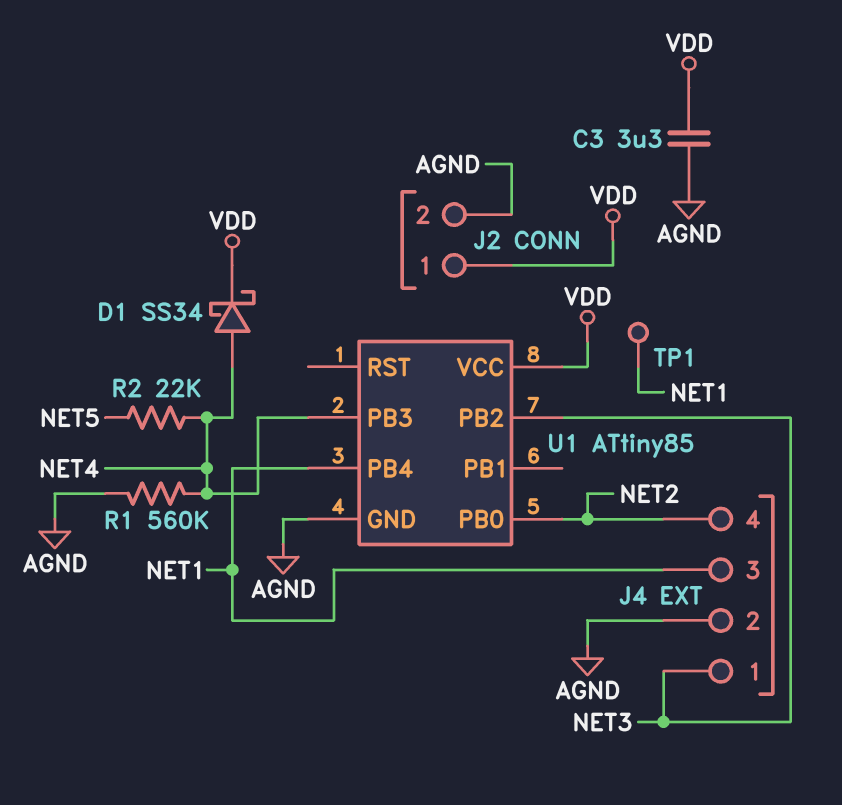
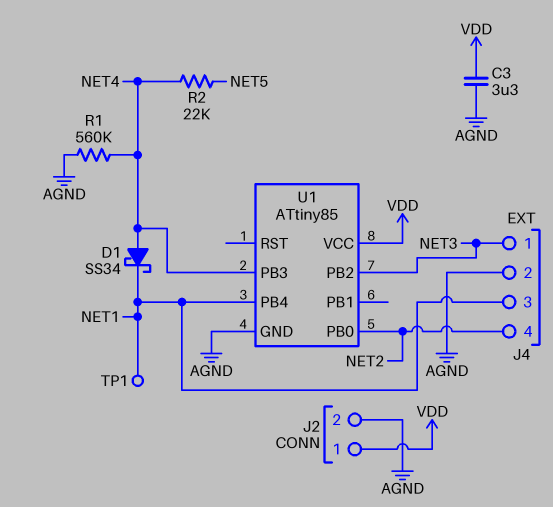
D1: schottky SS34 (A NET4, K VDD) -> schottky SS34 (A NET4, K NET1)

